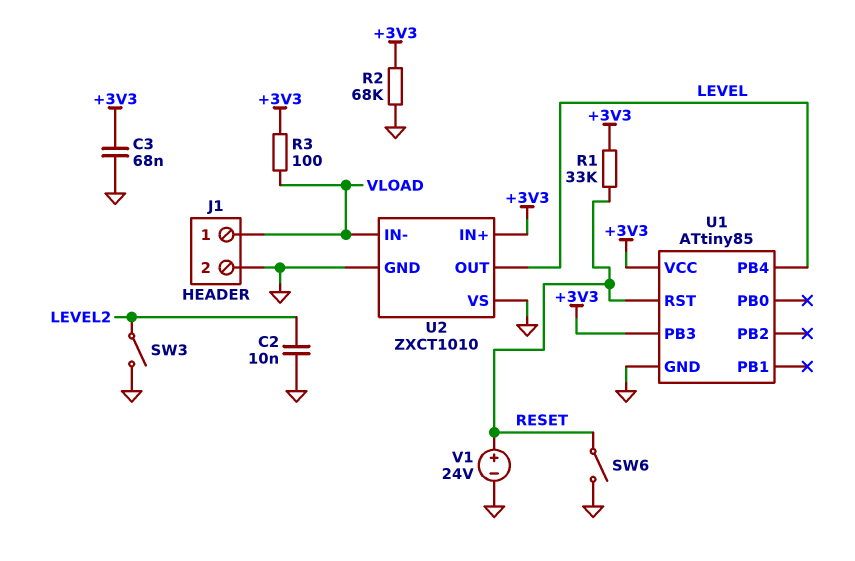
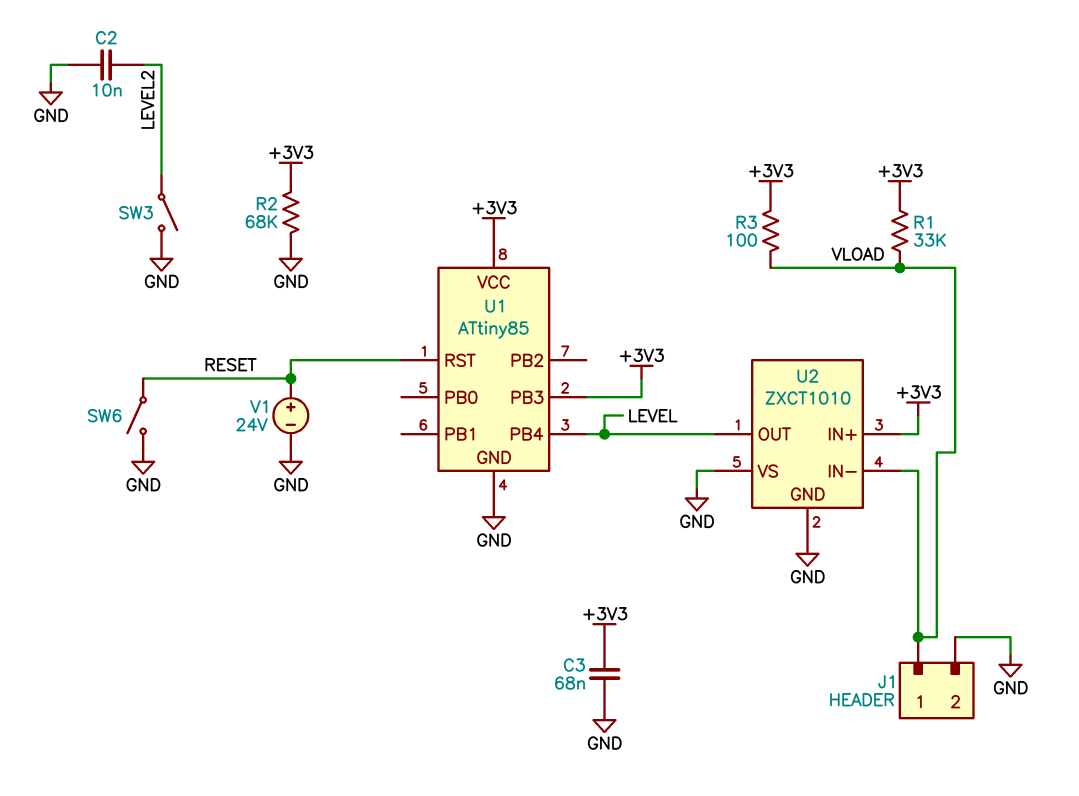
R1: 33k (+3V3, RESET) -> 33k (+3V3, VLOAD)

